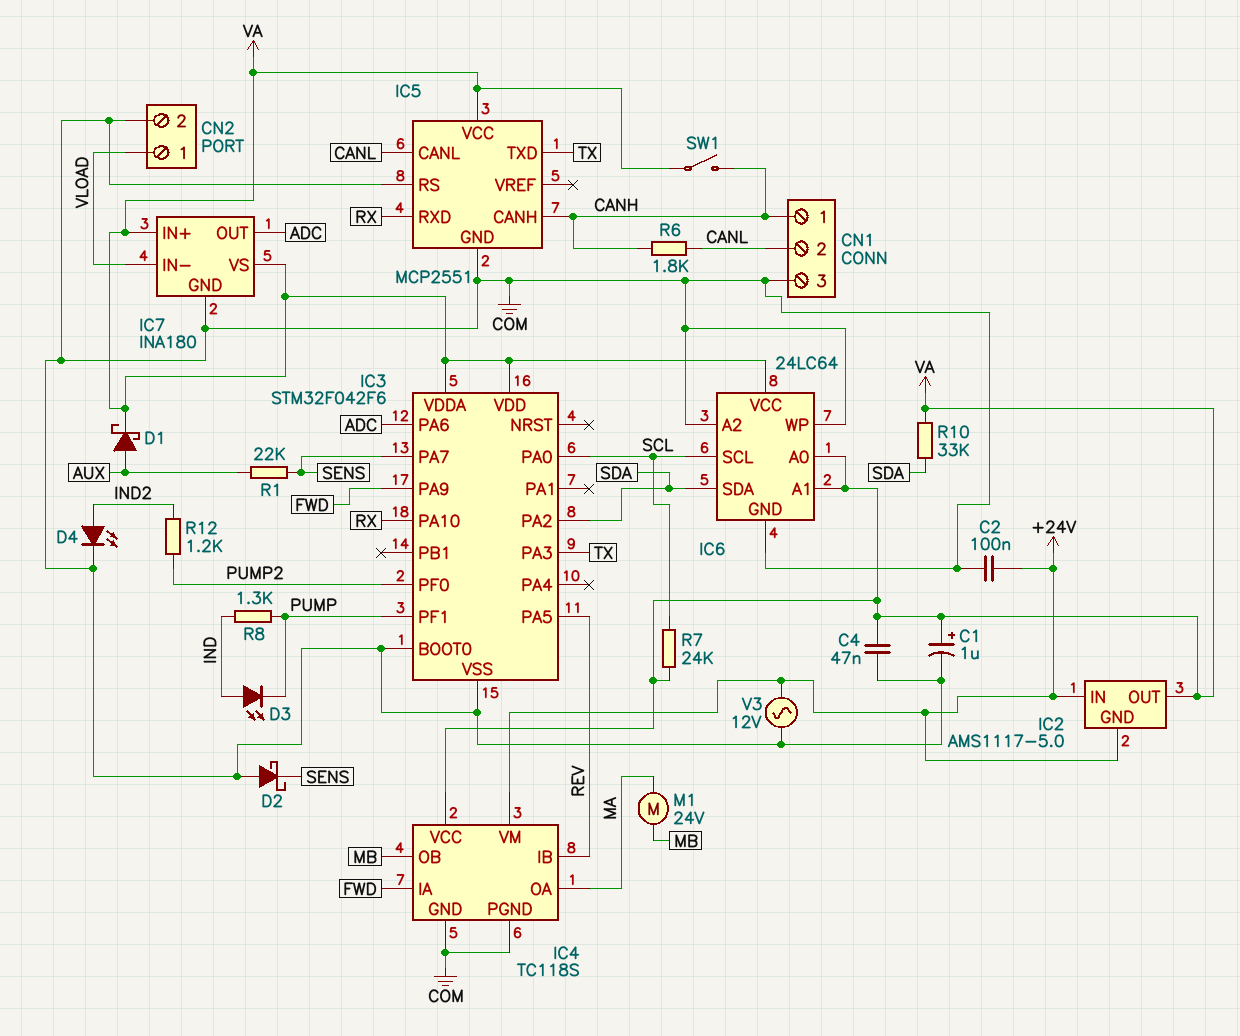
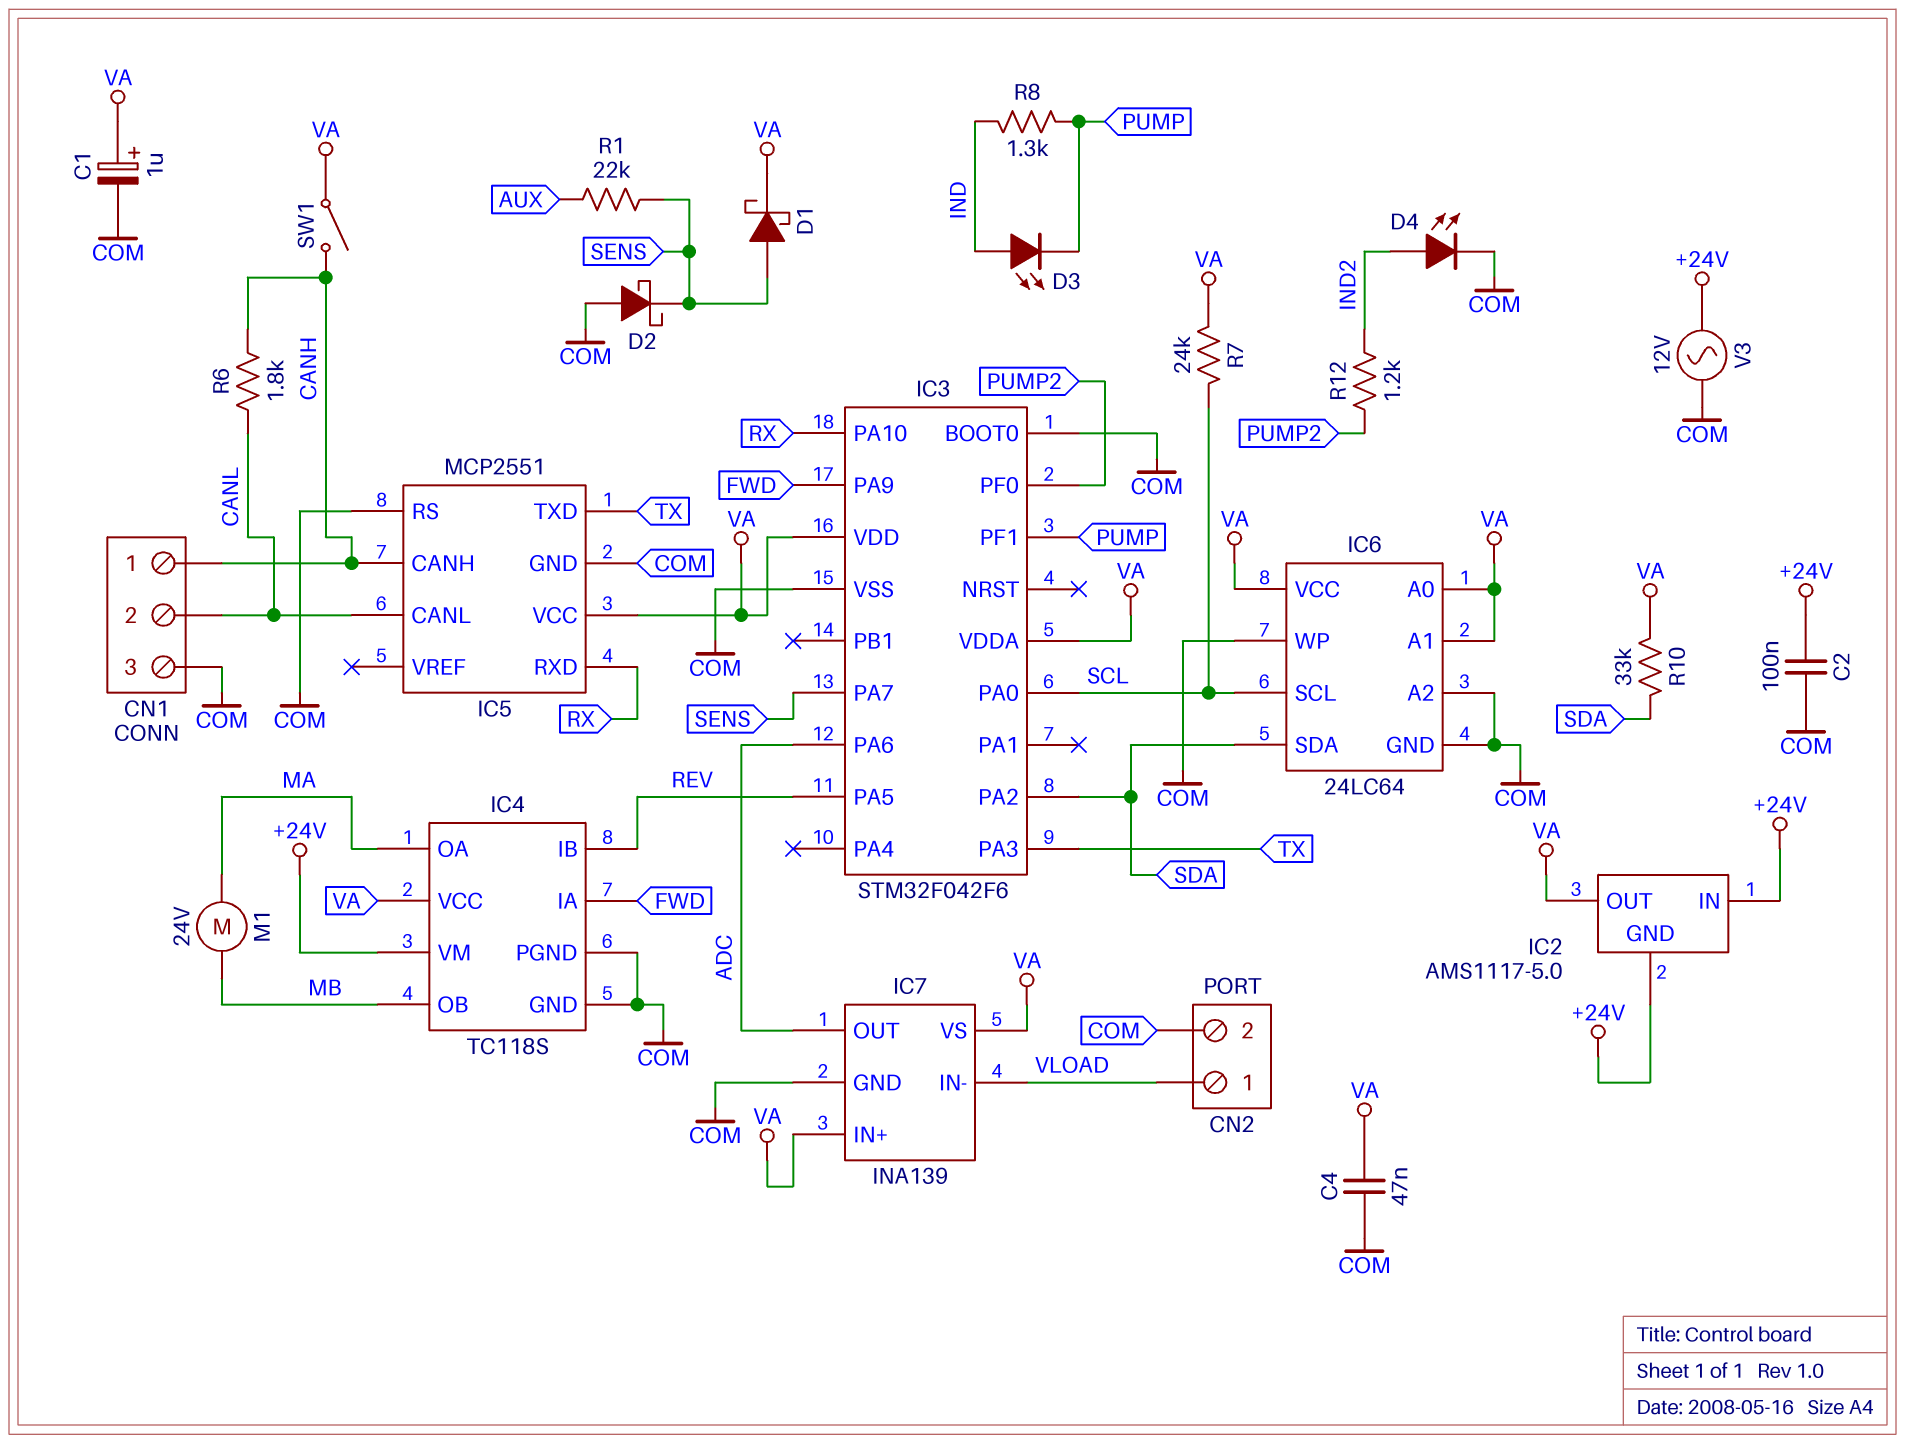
D1: schottky (A AUX, K VA) -> schottky (A SENS, K VA)
IC7: INA180 -> INA139

